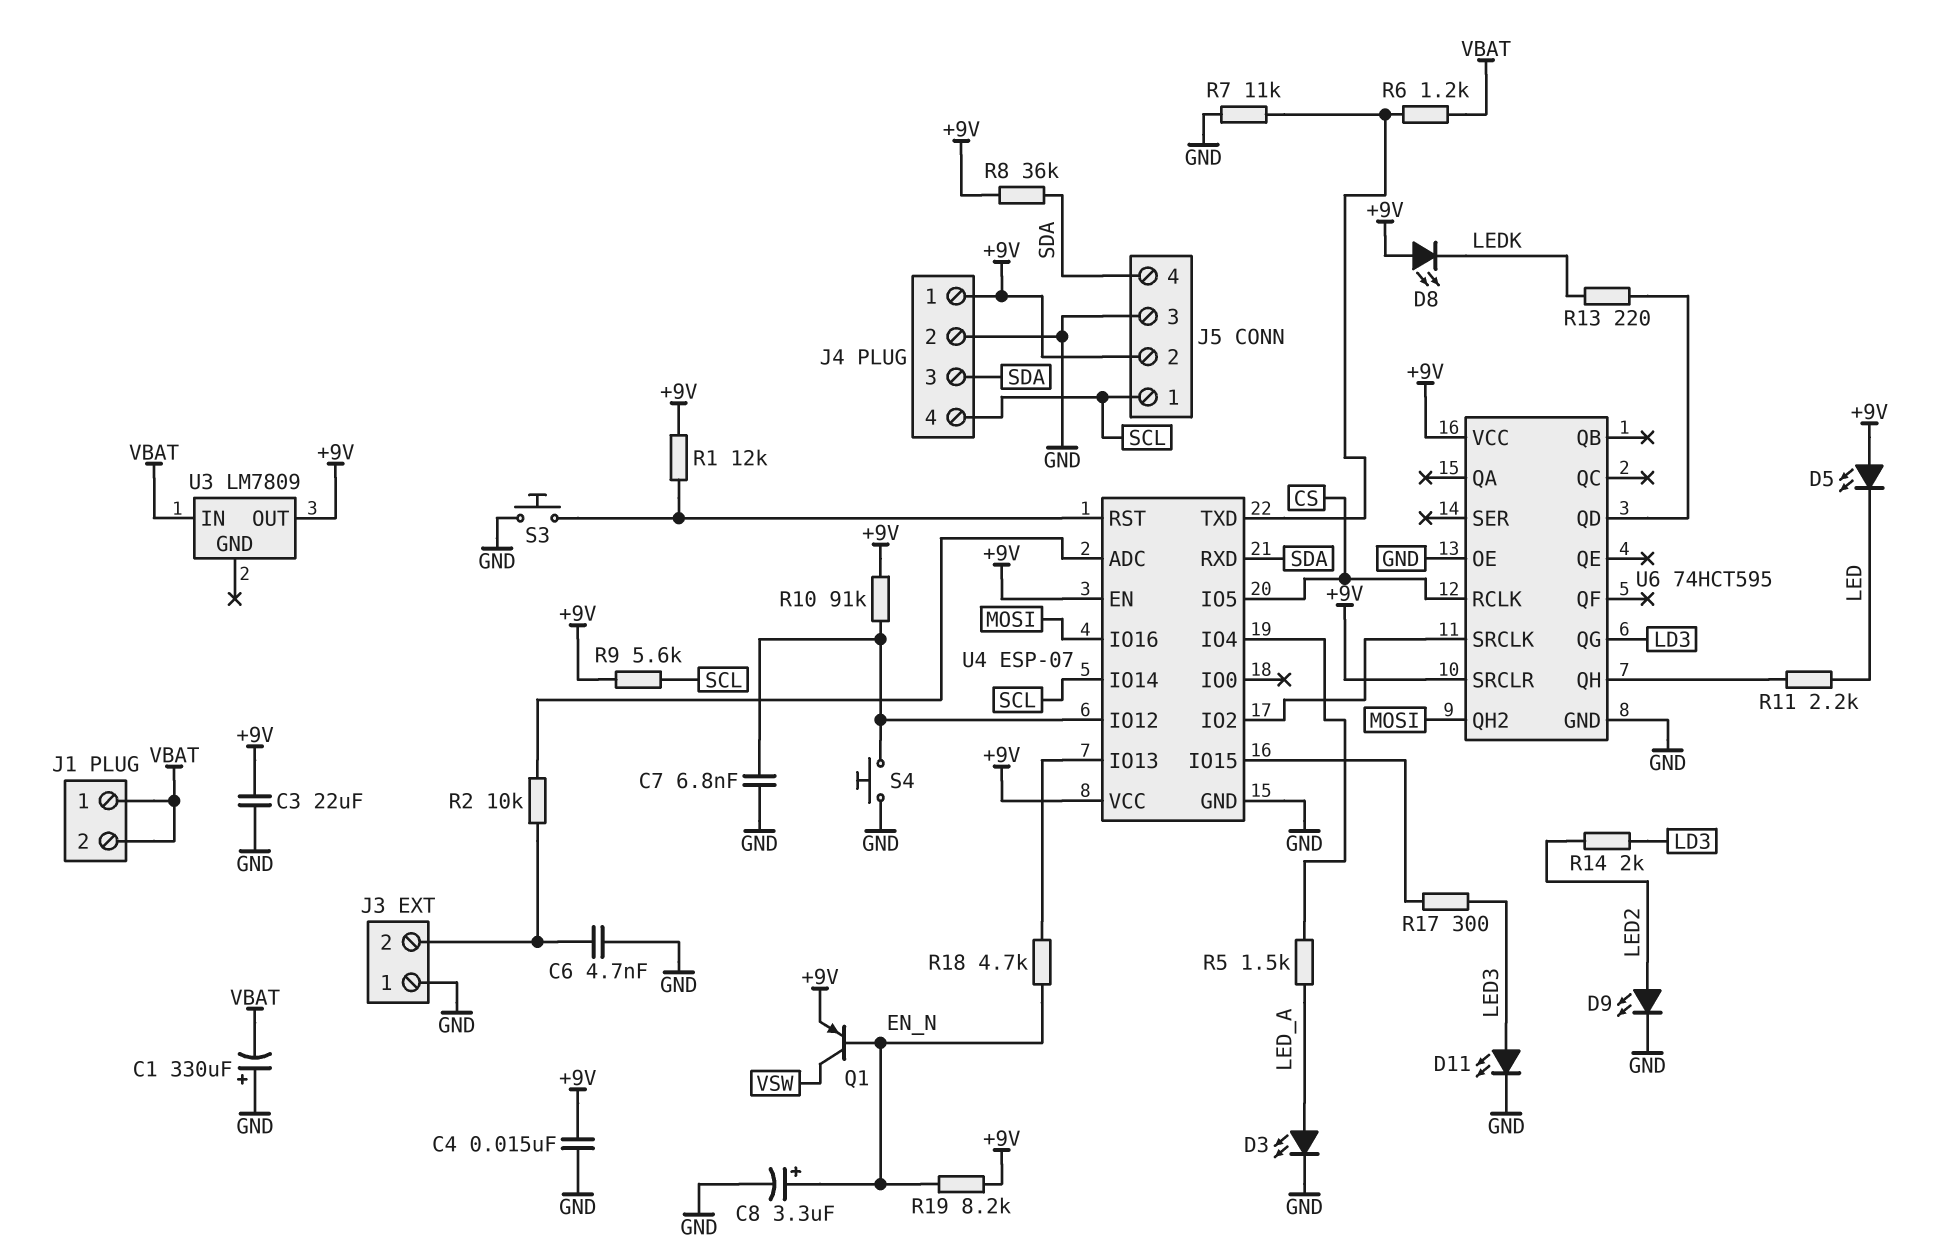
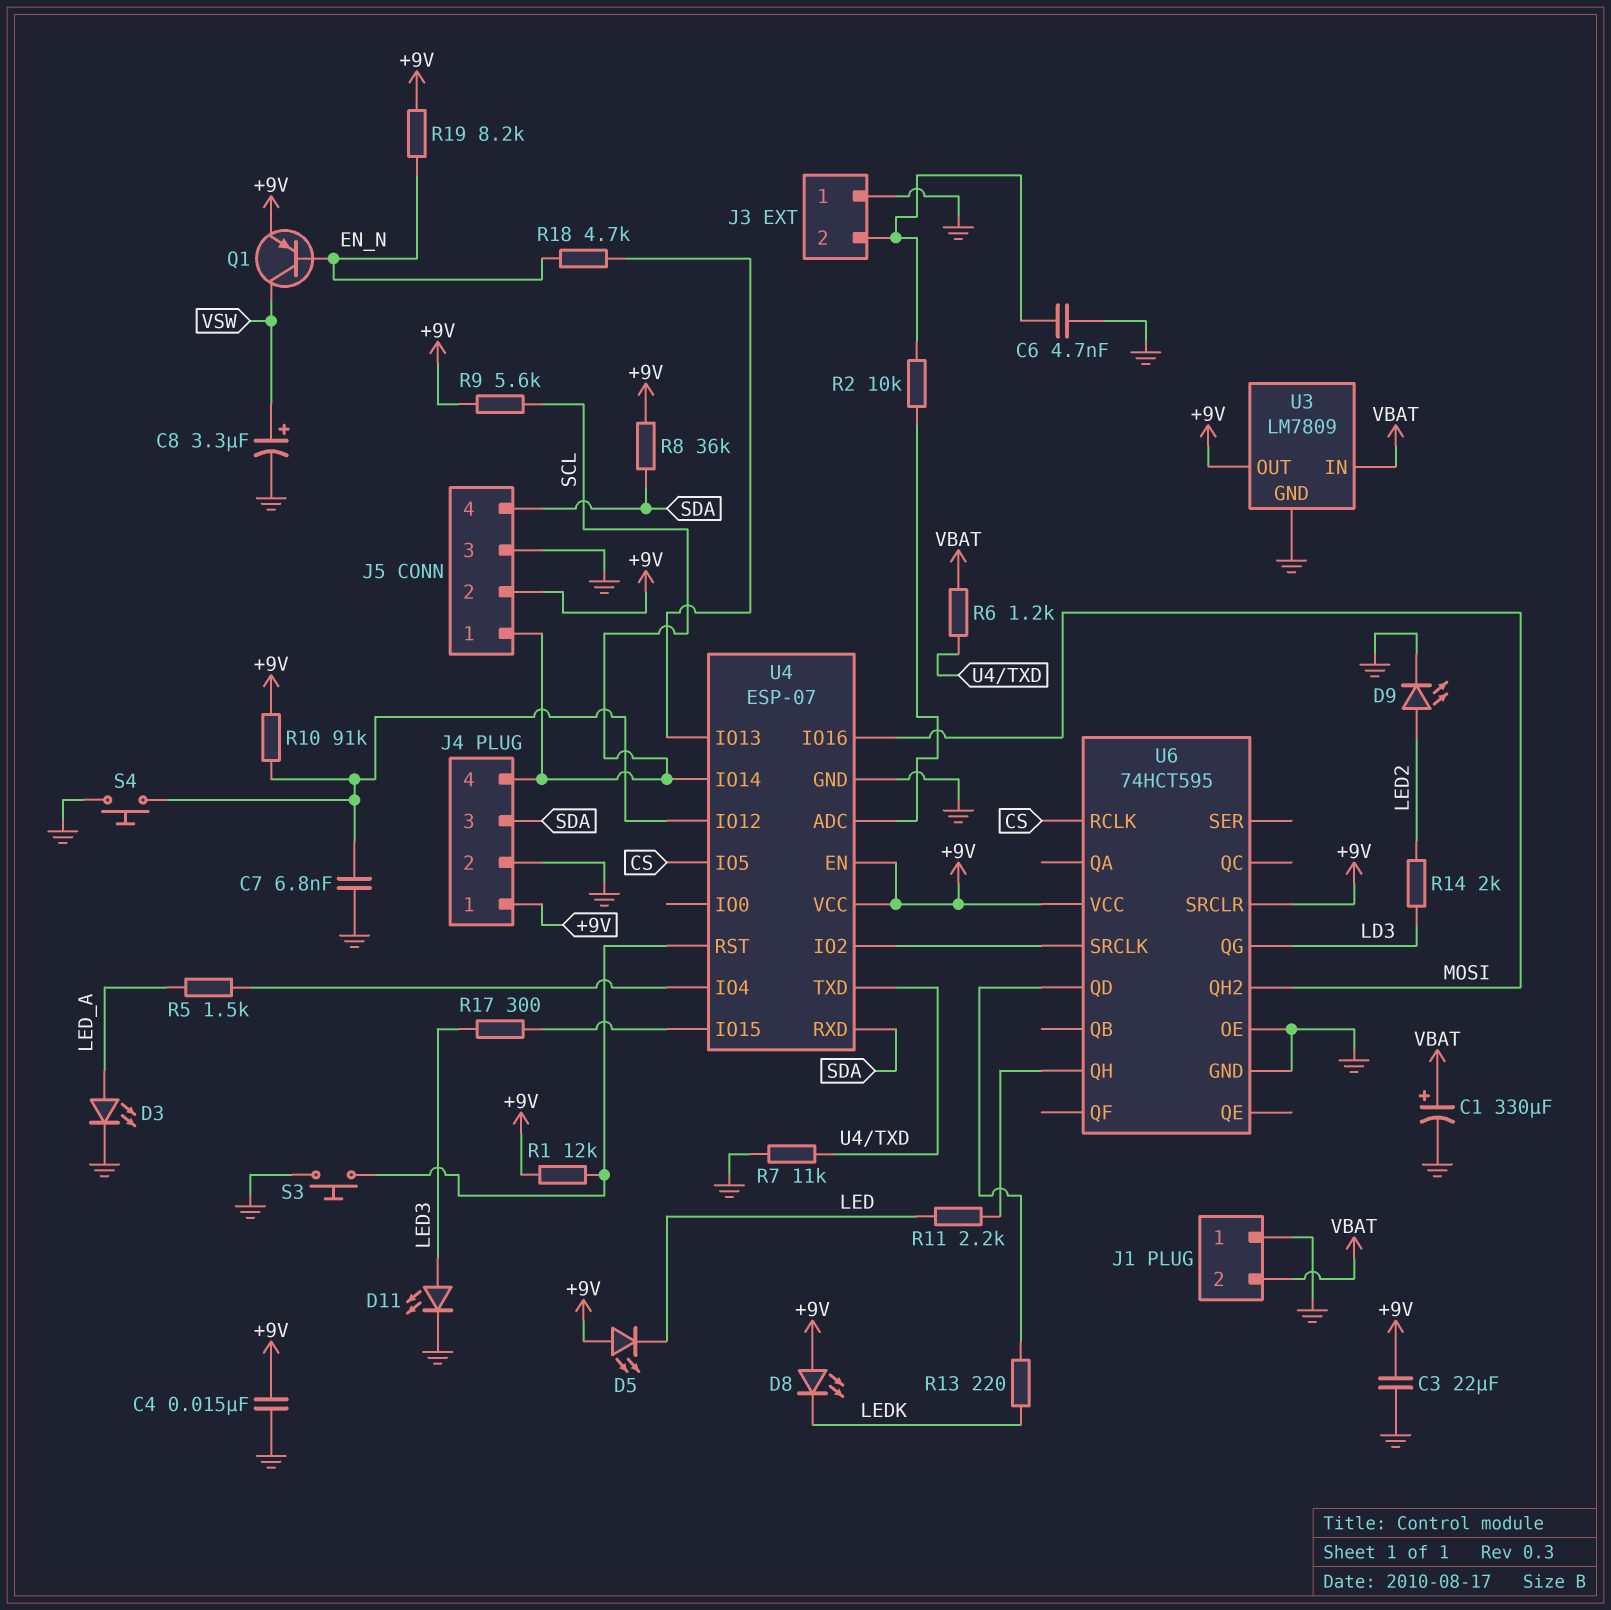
C1: 330uF (plus GND, minus VBAT) -> 330uF (plus VBAT, minus GND)
C8: 3.3uF (plus EN_N, minus GND) -> 3.3uF (plus VSW, minus GND)
J1 pin 1: VBAT -> GND
U3 pin GND: none -> GND

